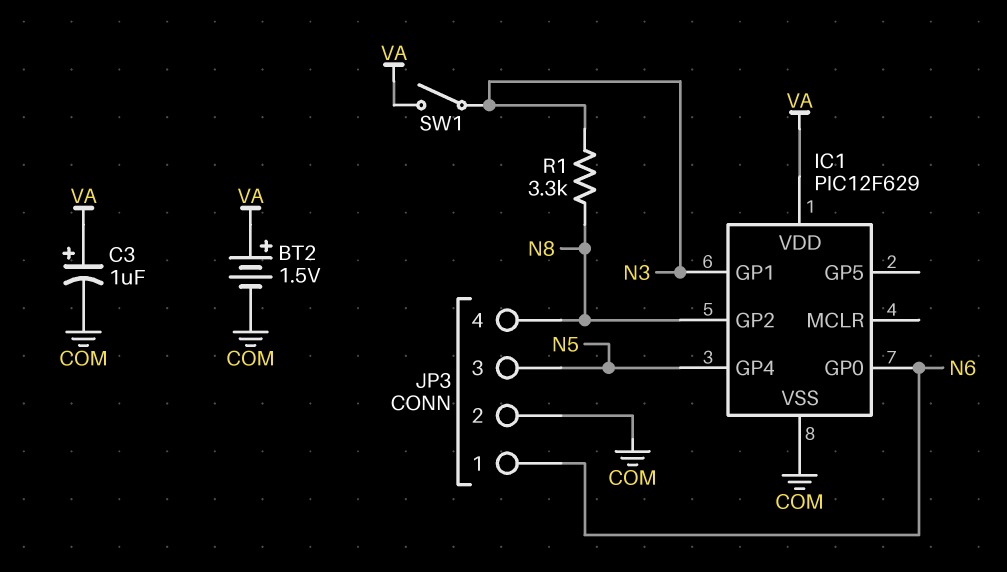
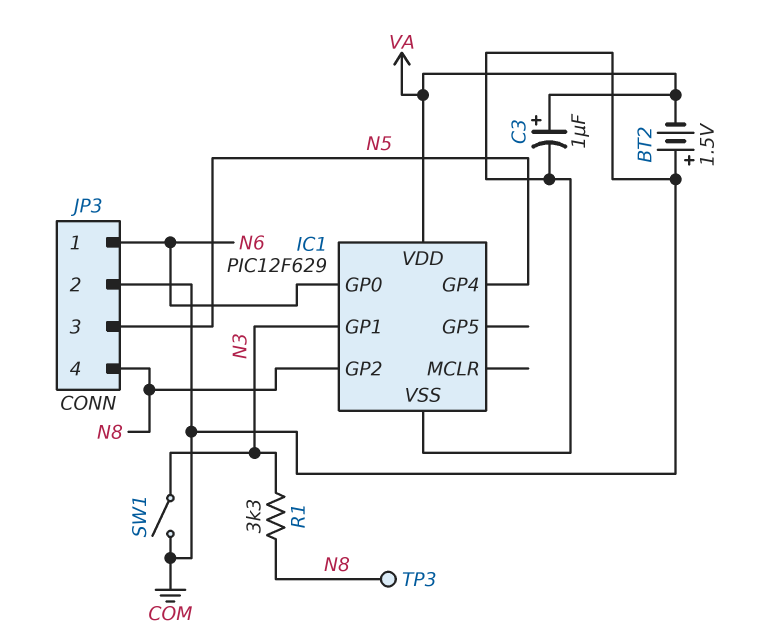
BT2: 1.5V (plus VA, minus COM) -> 1.5V (plus COM, minus VA)
SW1: switch (N3, VA) -> switch (COM, N3)
TP3: none -> test point (N8)

